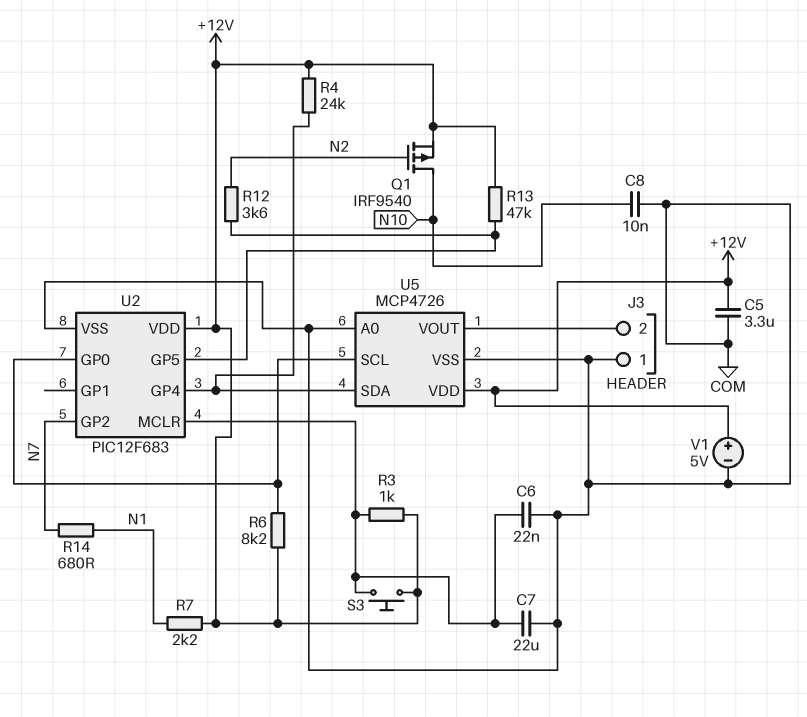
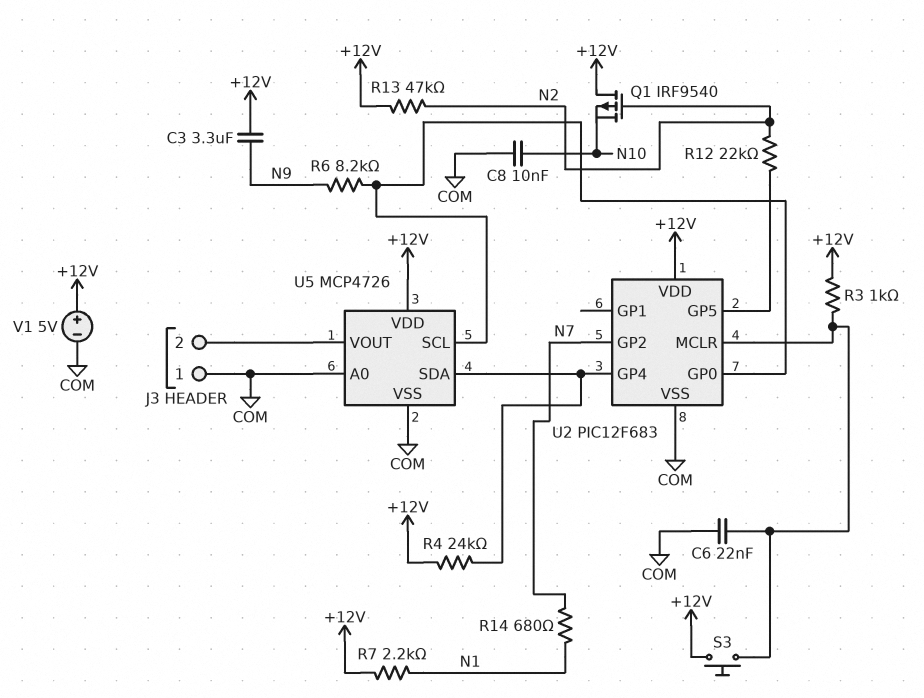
C3: none -> 3.3uF (+12V, N9)
C5: 3.3uF (+12V, COM) -> none
C7: 22uF (COM, U2/MCLR) -> none
Q1: PMOS IRF9540 (G N2, D N10, S +12V) -> PMOS IRF9540 (G N2, D +12V, S N10)
R6: 8.2k (+12V, U2/GP0) -> 8.2k (N9, U2/GP0)
R12: 3.6k (N2, U2/GP5) -> 22k (N2, U2/GP5)
R13: 47k (+12V, U2/GP5) -> 47k (+12V, N2)

